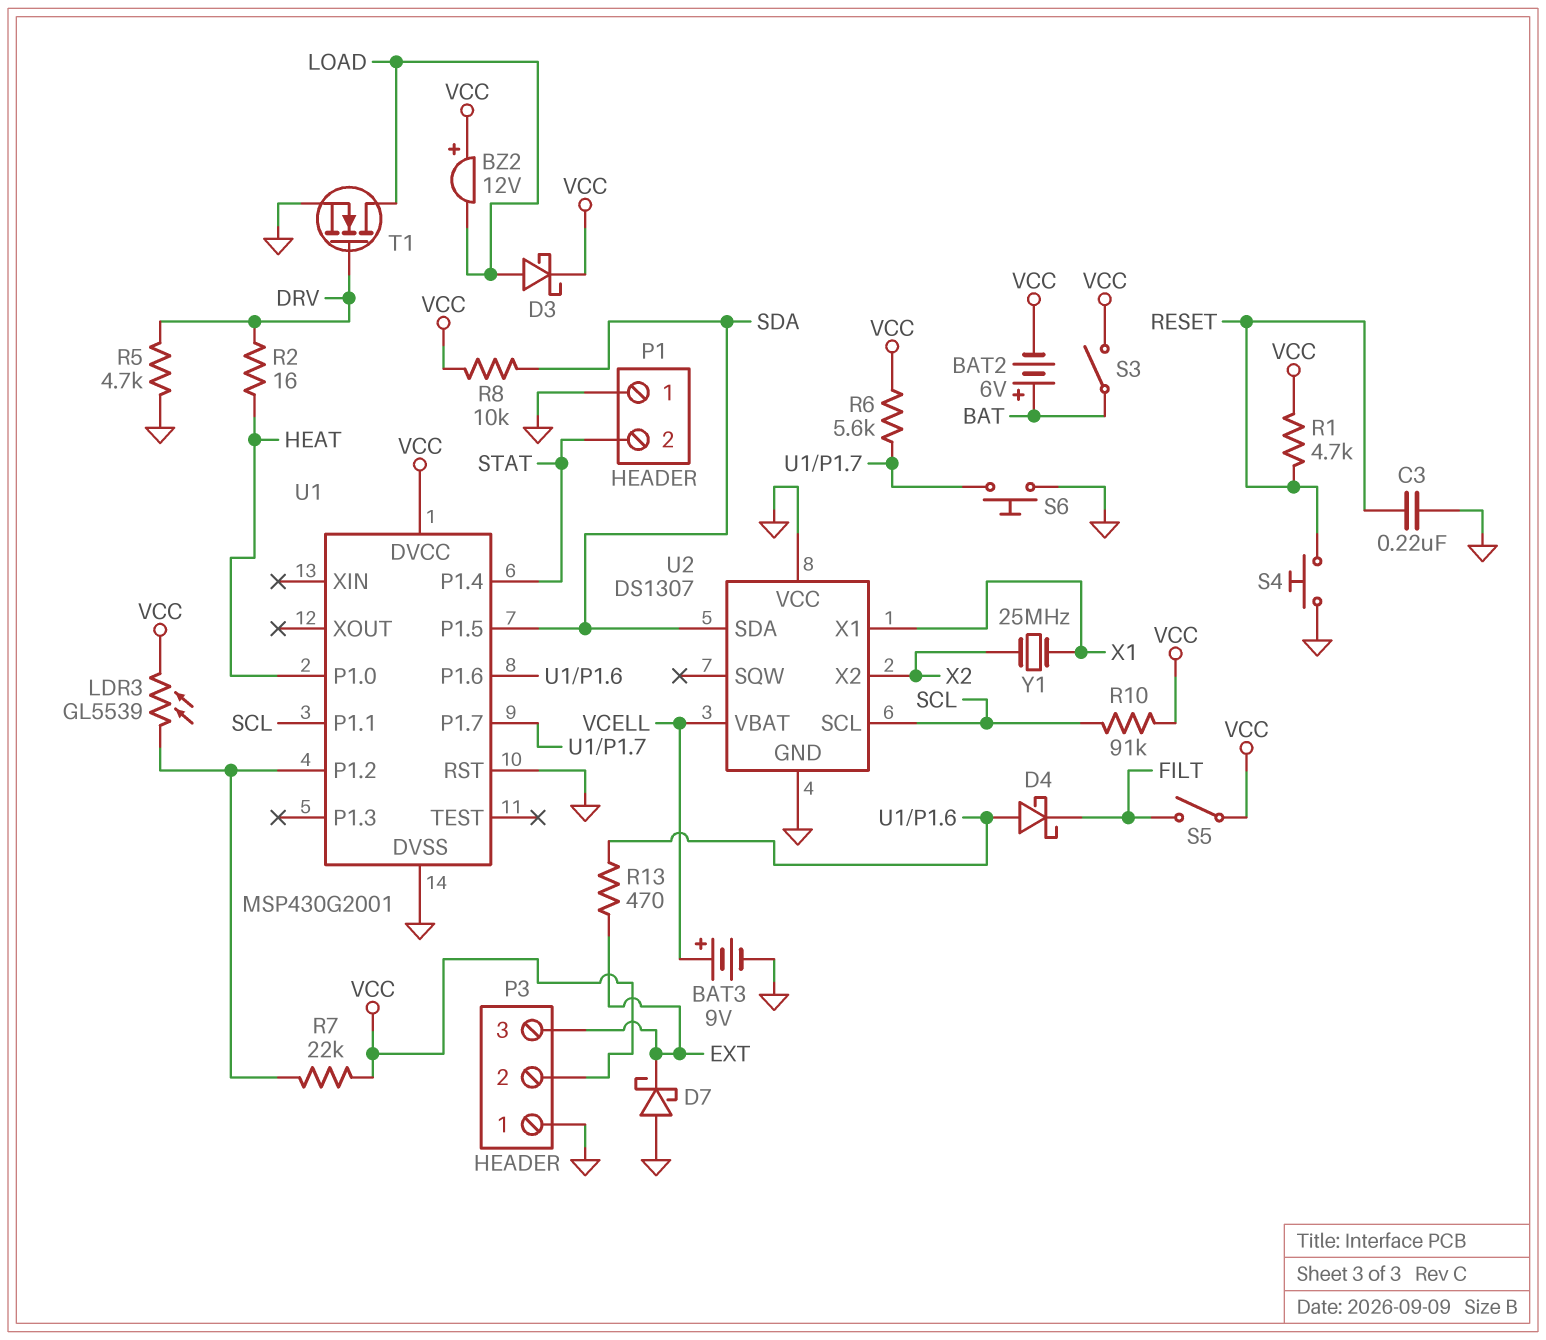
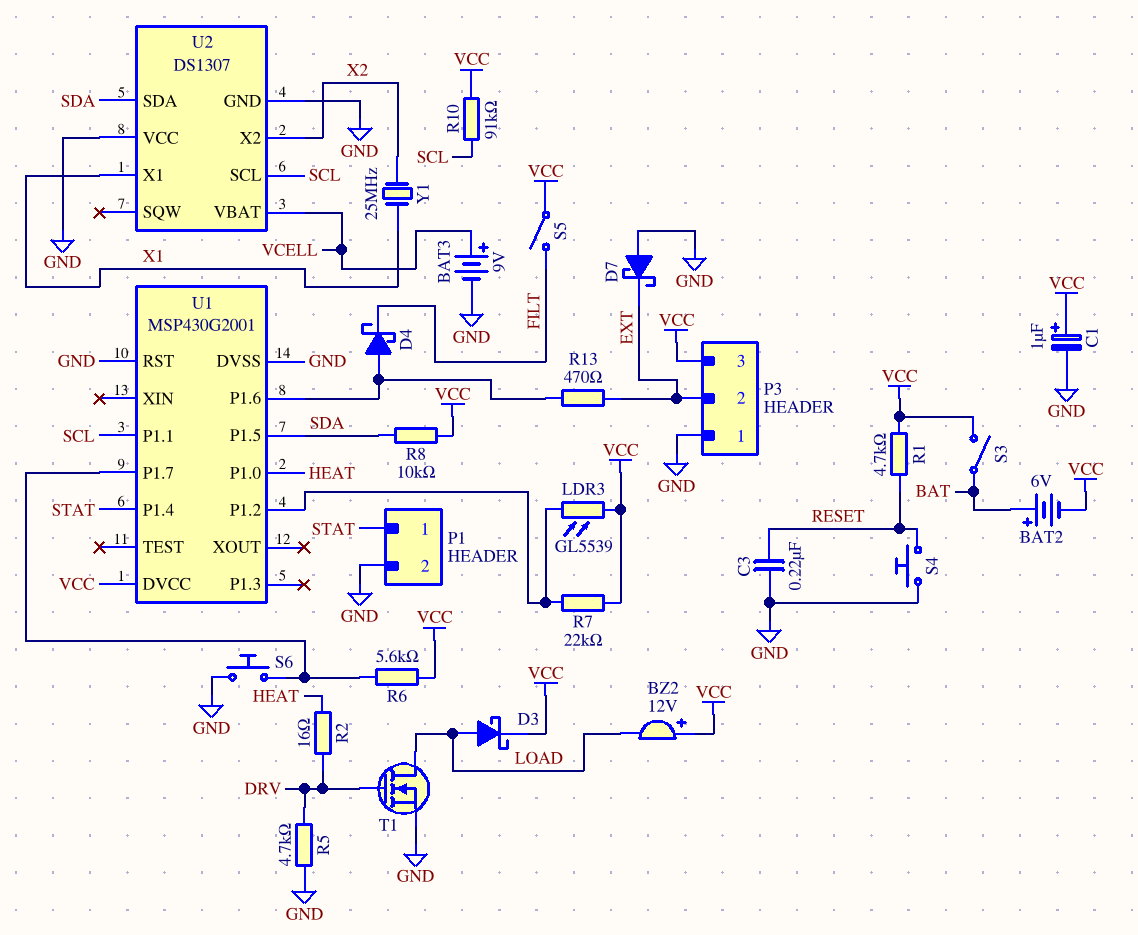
C1: none -> 1uF (plus VCC, minus GND)
P1 pin 1: GND -> STAT
P1 pin 2: STAT -> GND
P3 pin 2: VCC -> EXT
P3 pin 3: EXT -> VCC

